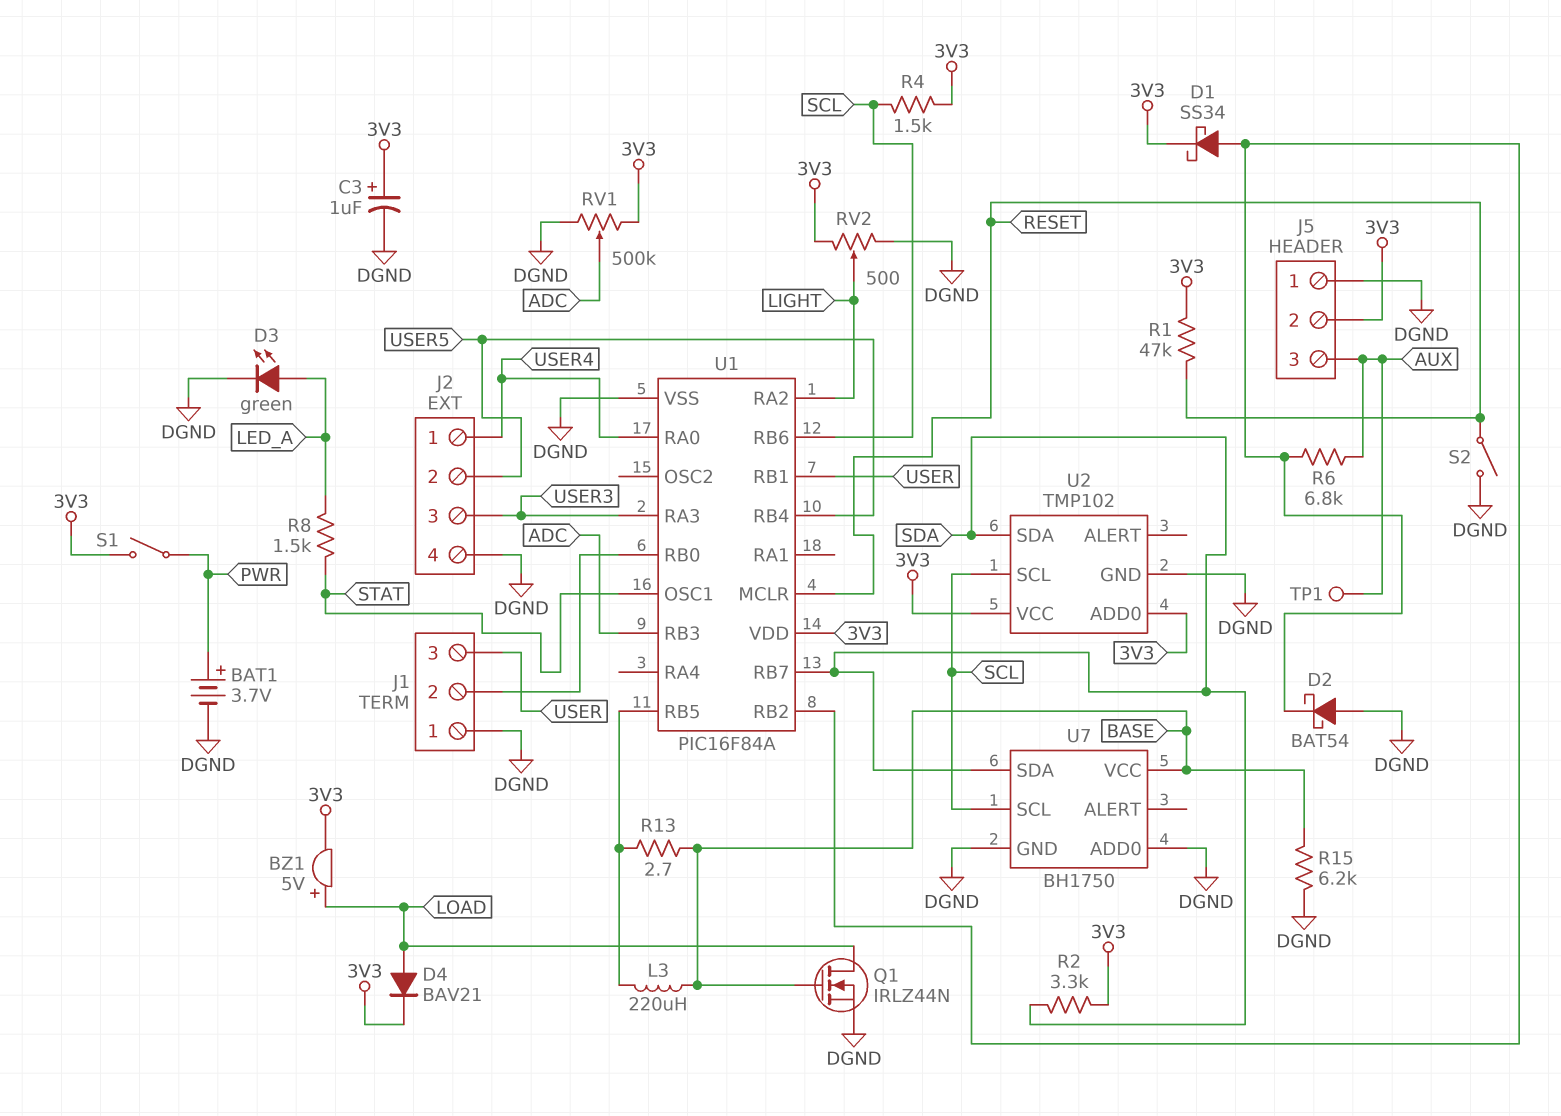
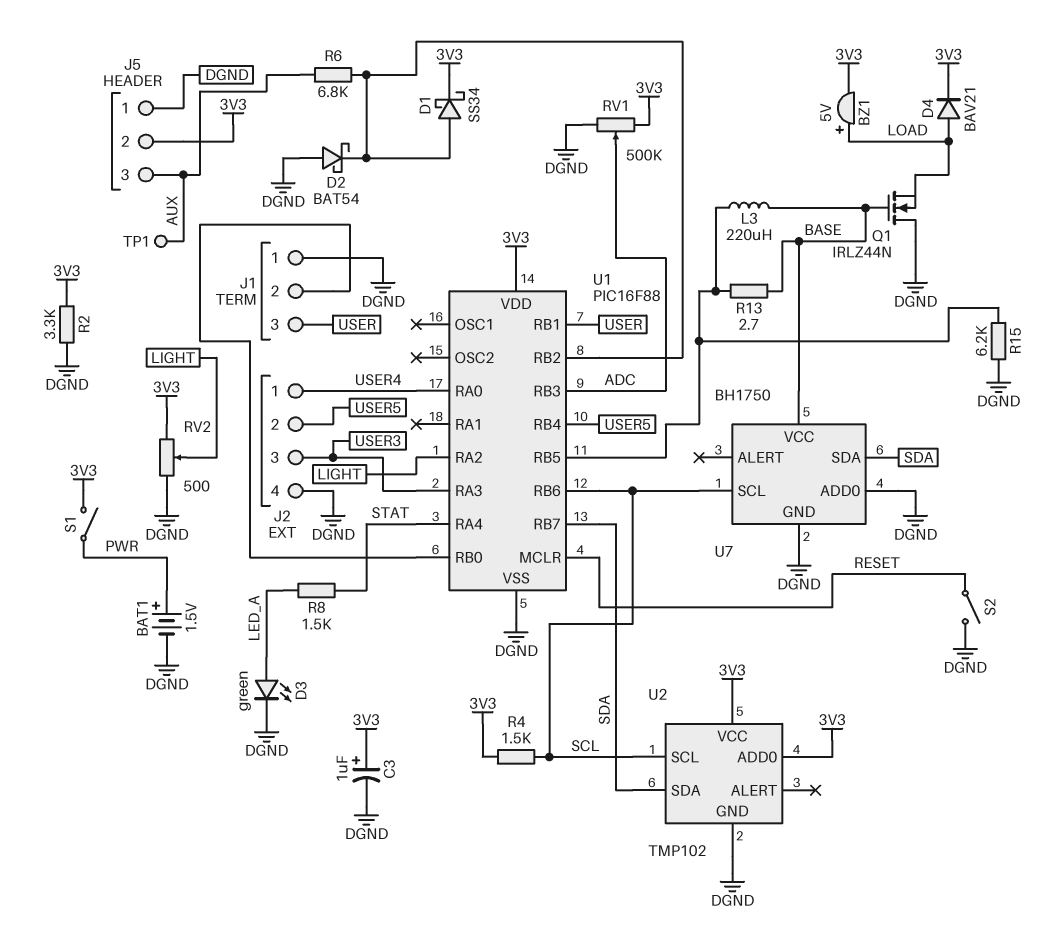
BAT1: 3.7V (plus PWR, minus DGND) -> 1.5V (plus PWR, minus DGND)
Q1: NMOS IRLZ44N (G BASE, D LOAD, S DGND) -> NMOS IRLZ44N (G BASE, D DGND, S LOAD)
R1: 47k (3V3, RESET) -> none
R2: 3.3k (3V3, SDA) -> 3.3k (3V3, DGND)
R15: 6.2k (BASE, DGND) -> 6.2k (DGND, U1/RB5)
U1: PIC16F84A -> PIC16F88
U1 pin OSC1: STAT -> none
U1 pin RA4: none -> STAT

